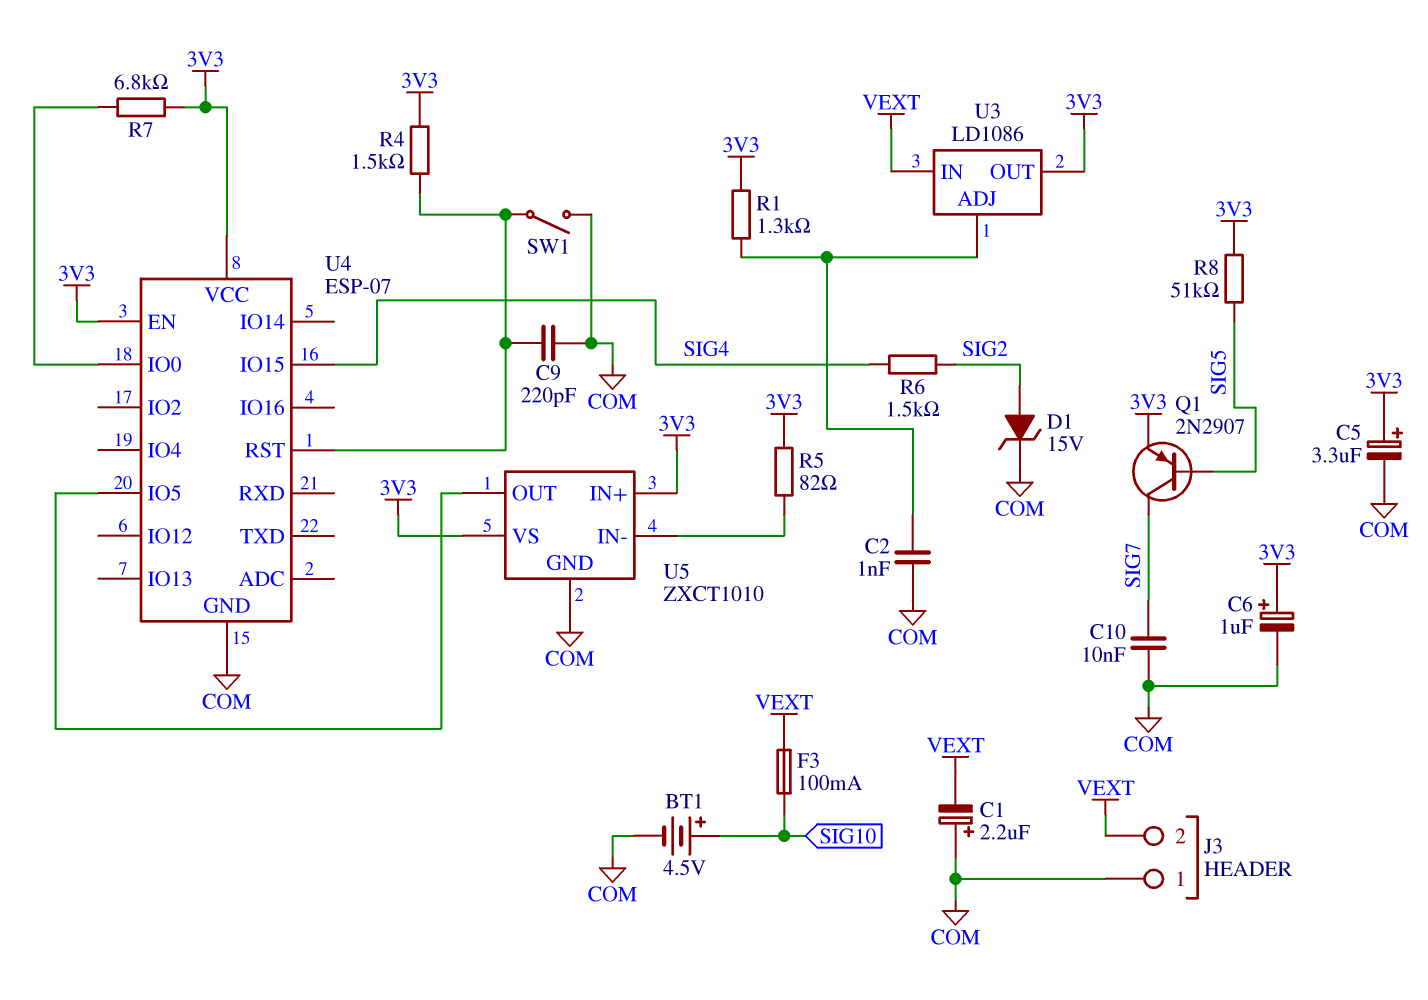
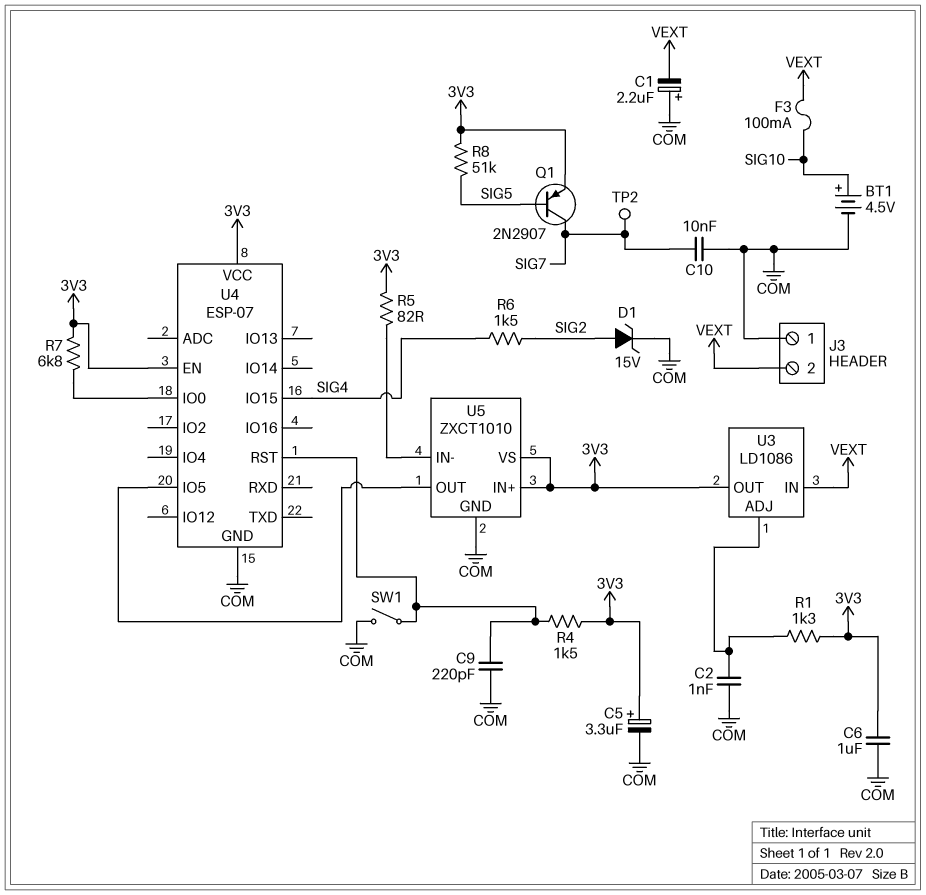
C6: 1uF (plus 3V3, minus COM) -> 1uF (3V3, COM)
TP2: none -> test point (SIG7)

